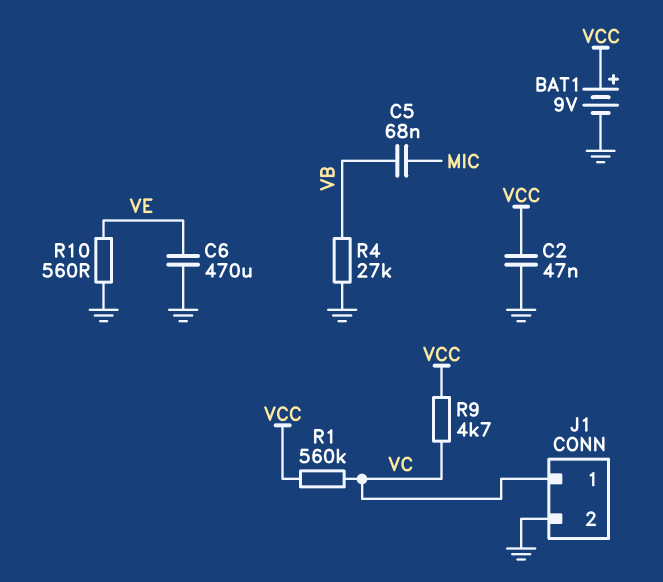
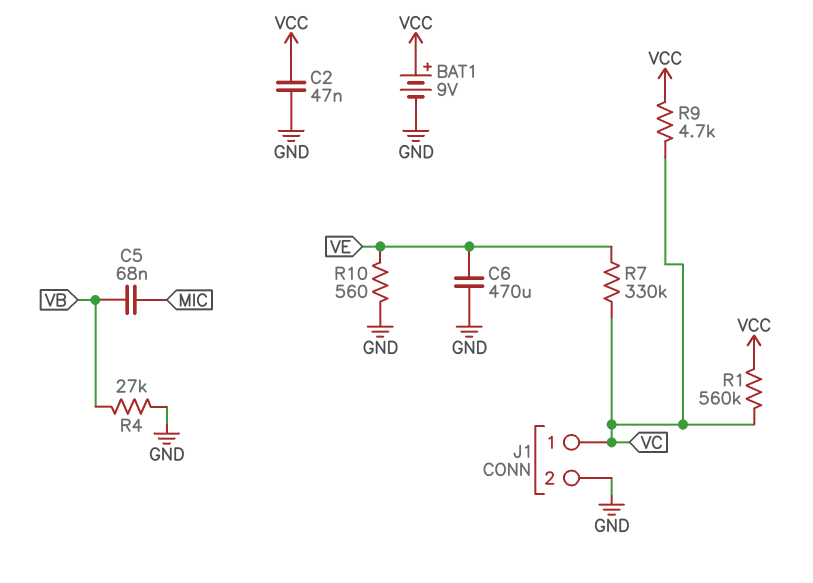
R7: none -> 330k (VC, VE)

